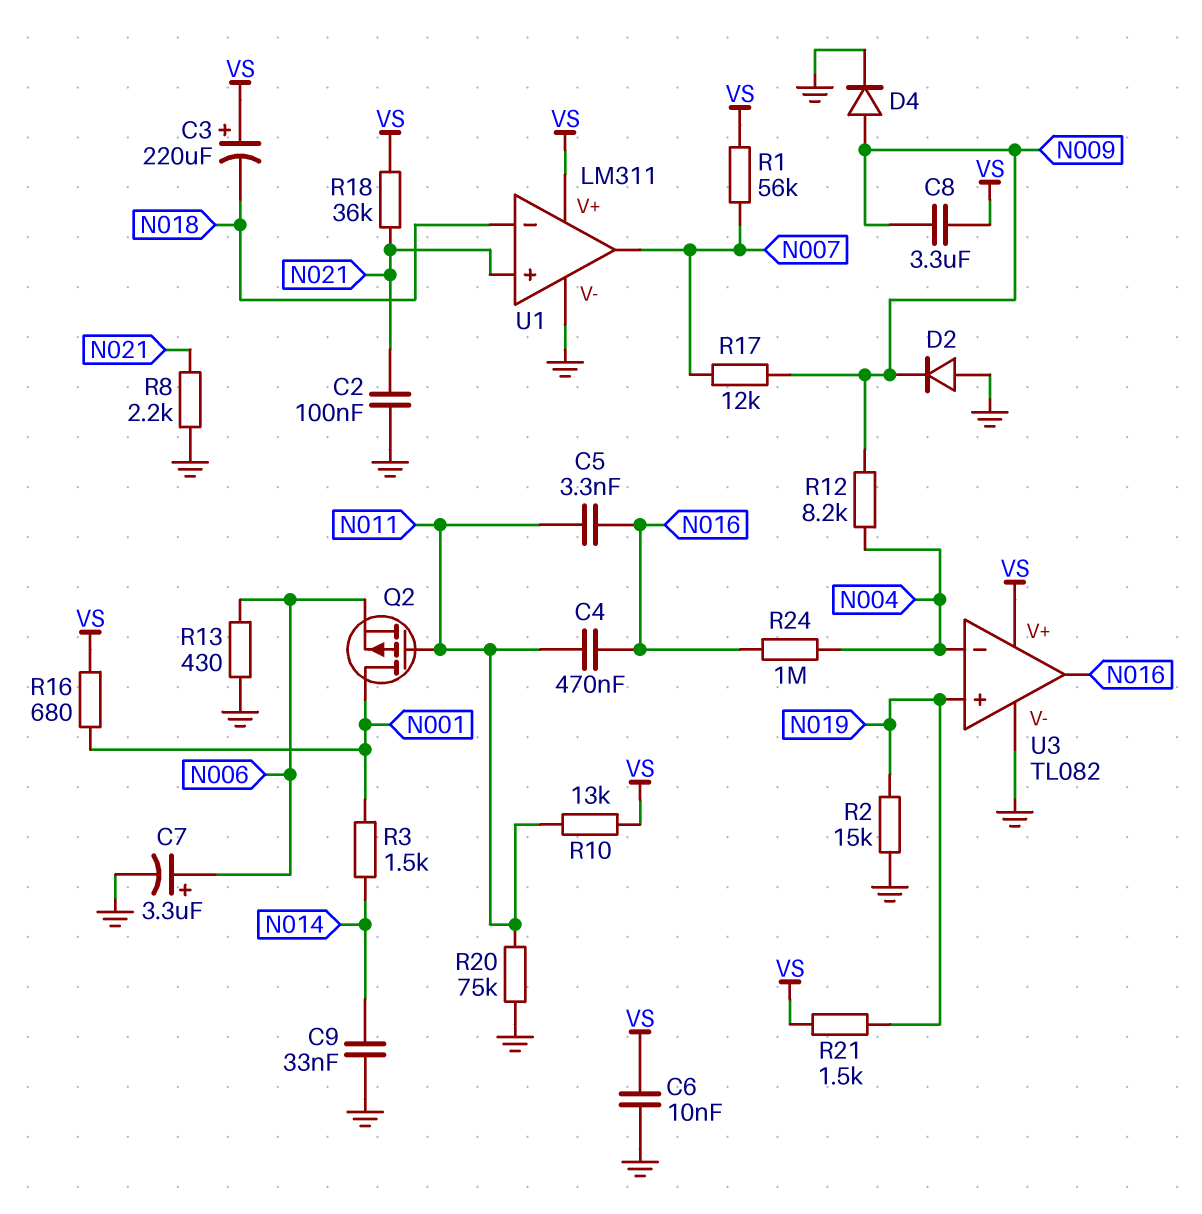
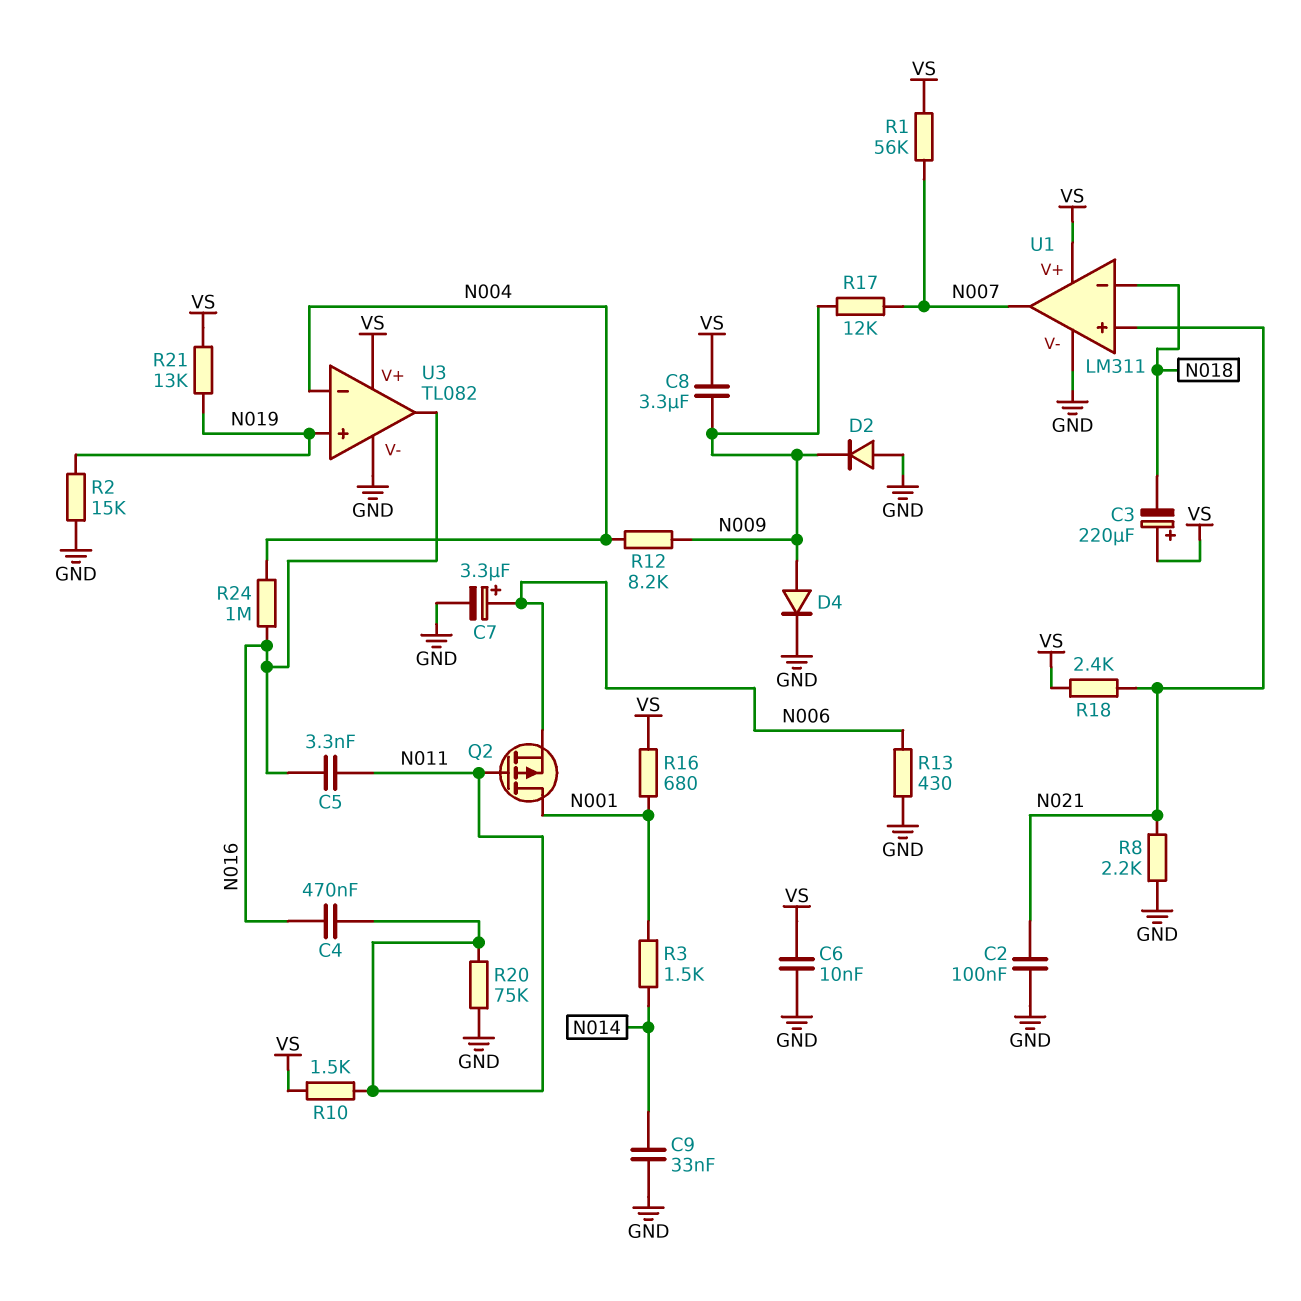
R10: 13k (N011, VS) -> 1.5k (N011, VS)
R18: 36k (N021, VS) -> 2.4k (N021, VS)
R21: 1.5k (N019, VS) -> 13k (N019, VS)

